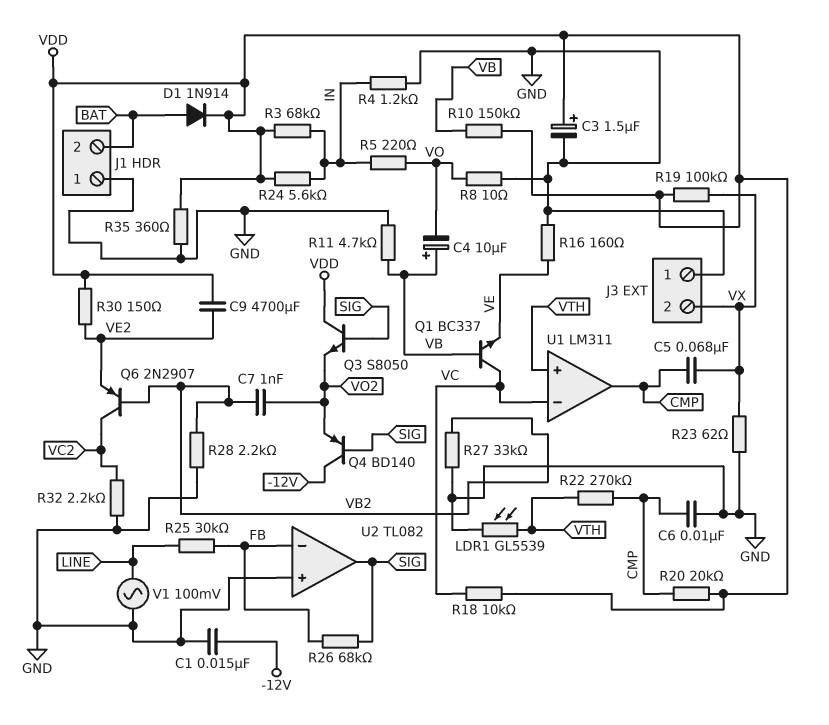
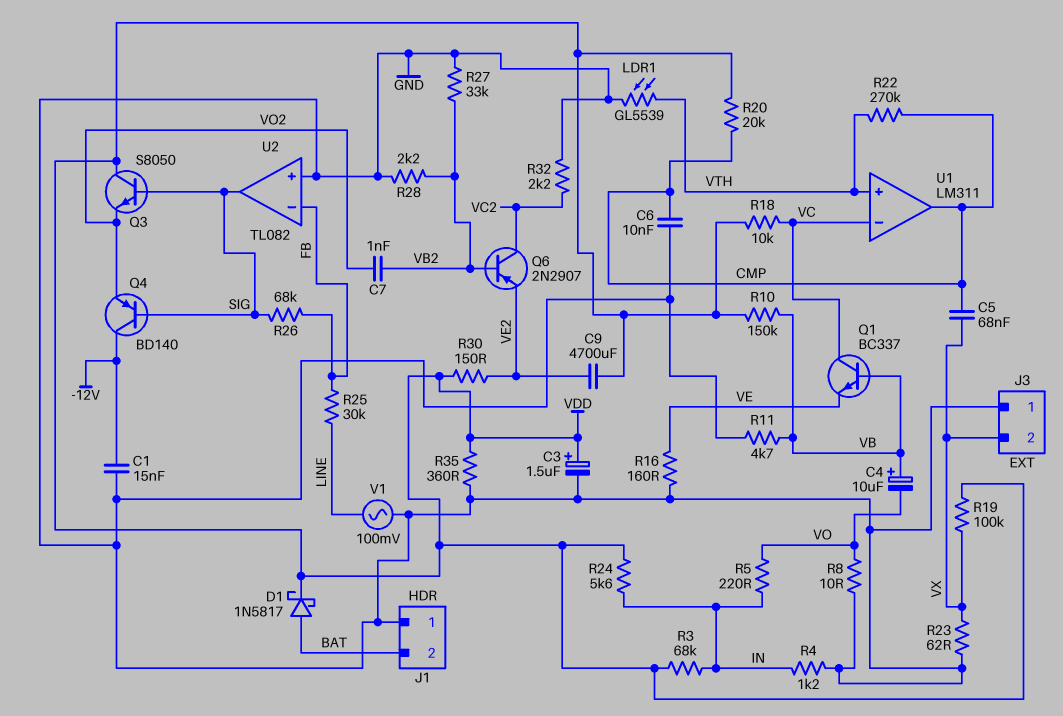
D1: diode 1N914 (A BAT, K VDD) -> schottky 1N5817 (A BAT, K VDD)

